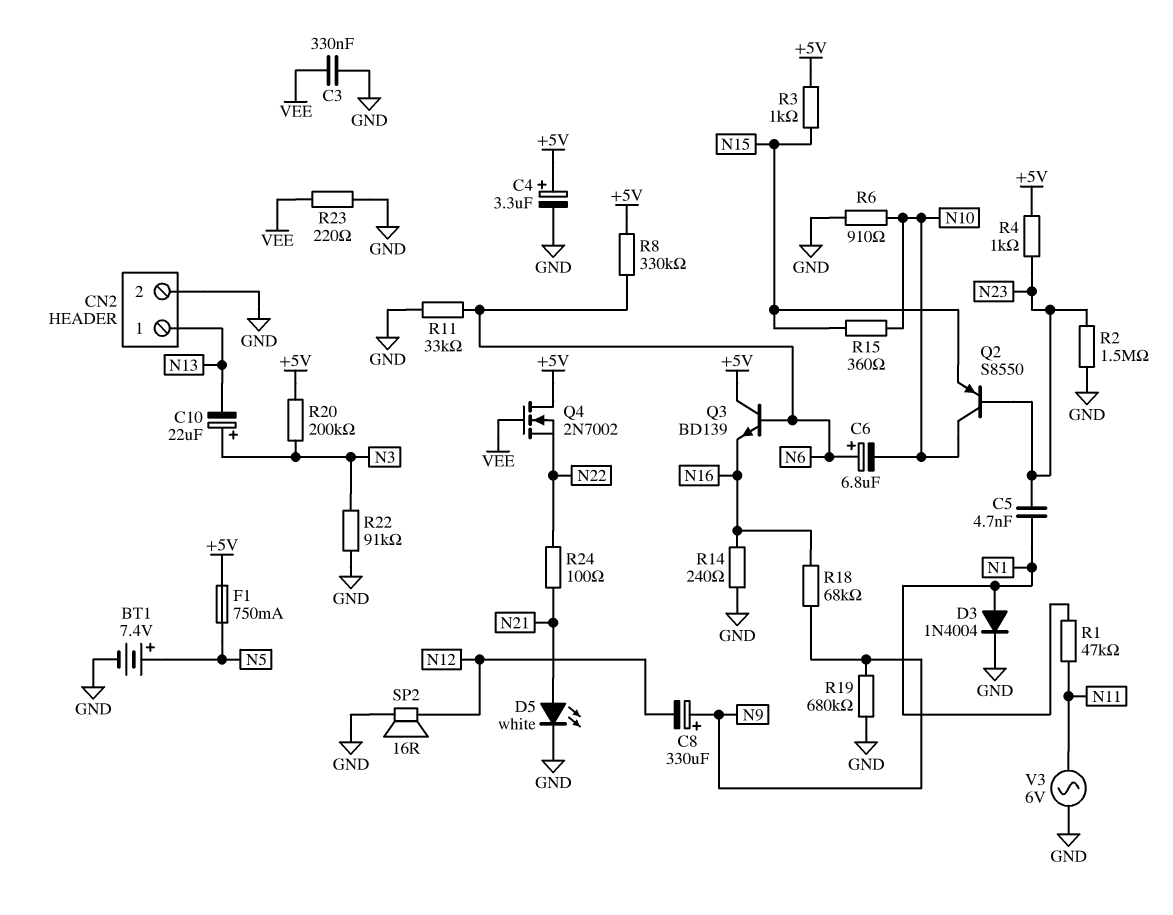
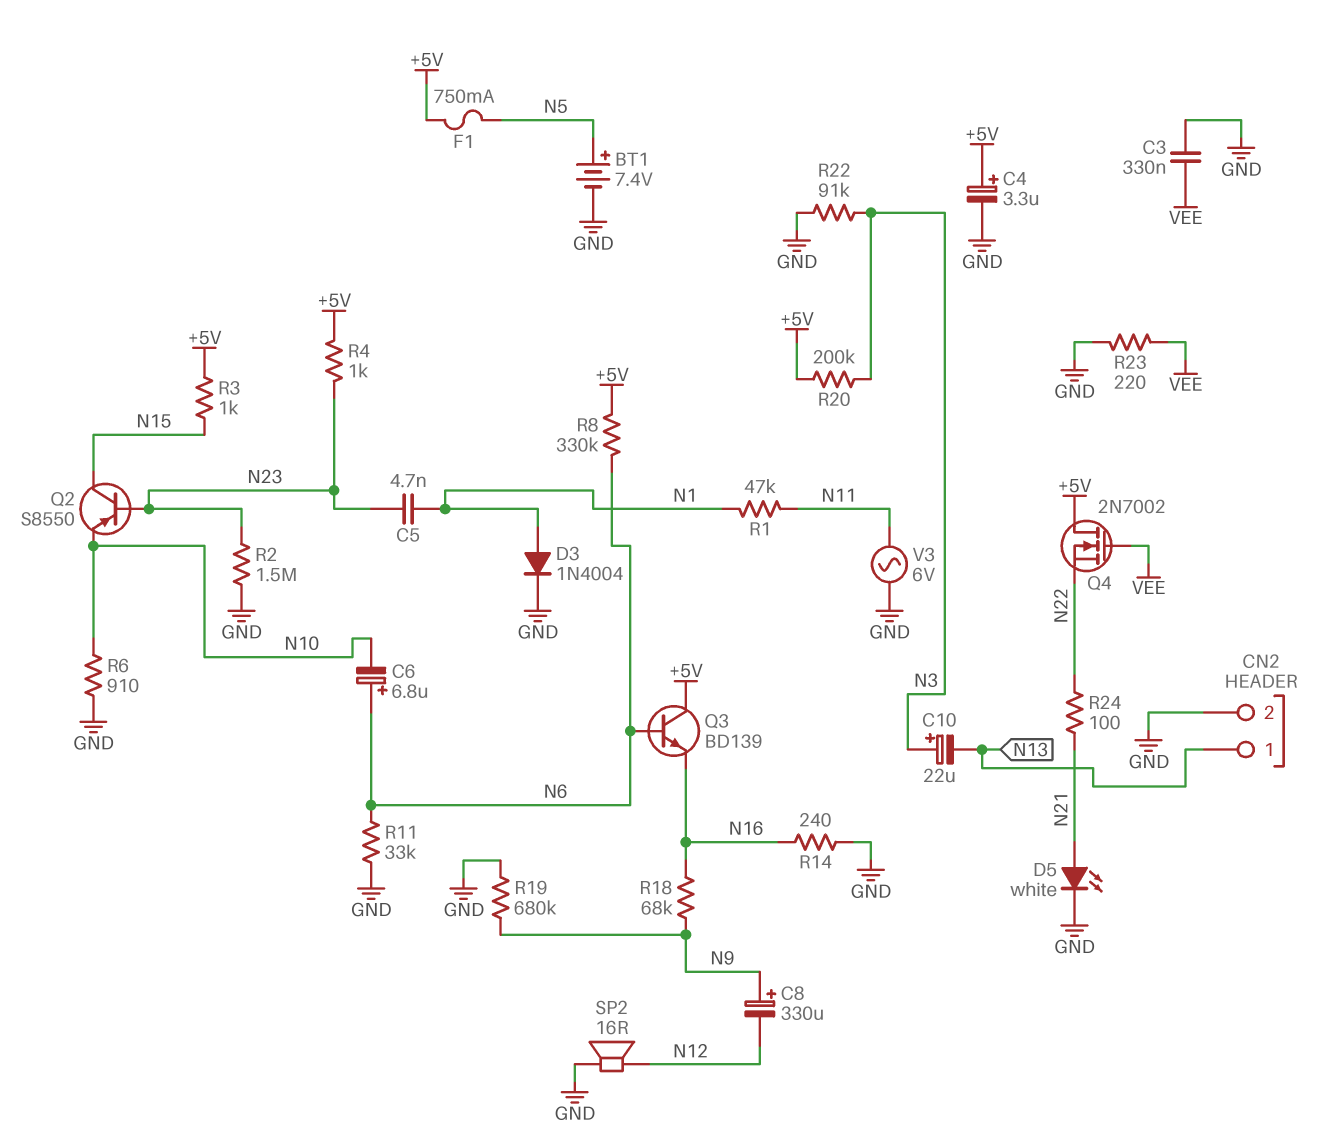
Q2: PNP S8550 (B N23, C N10, E N15) -> PNP S8550 (B N23, C N15, E N10)
R15: 360 (N10, N15) -> none

